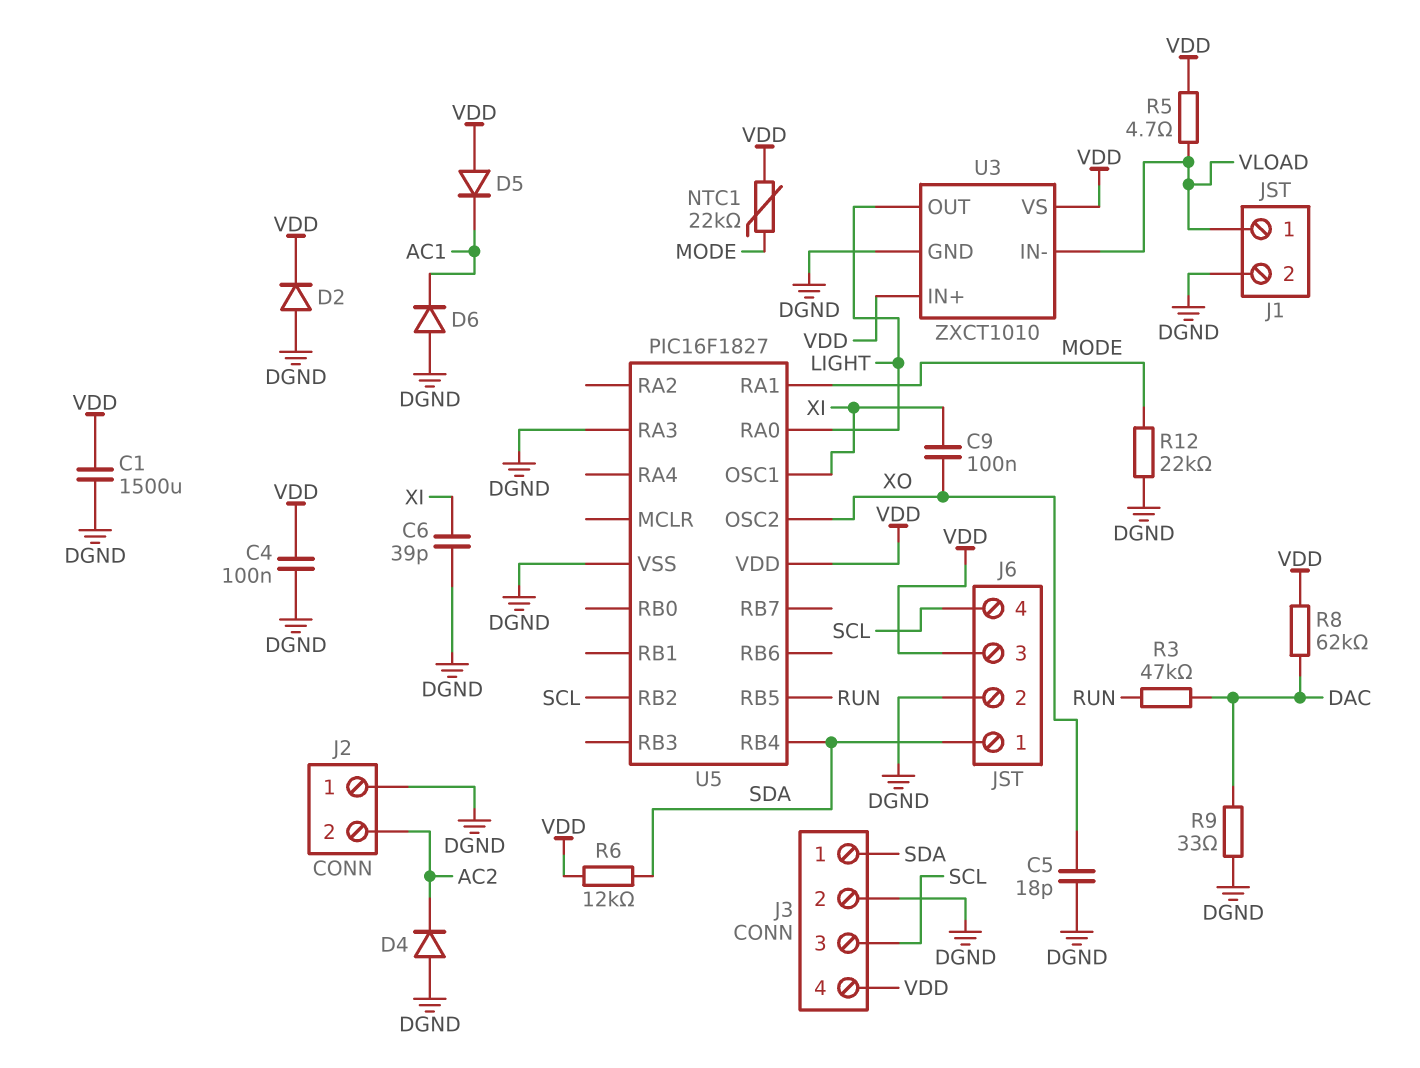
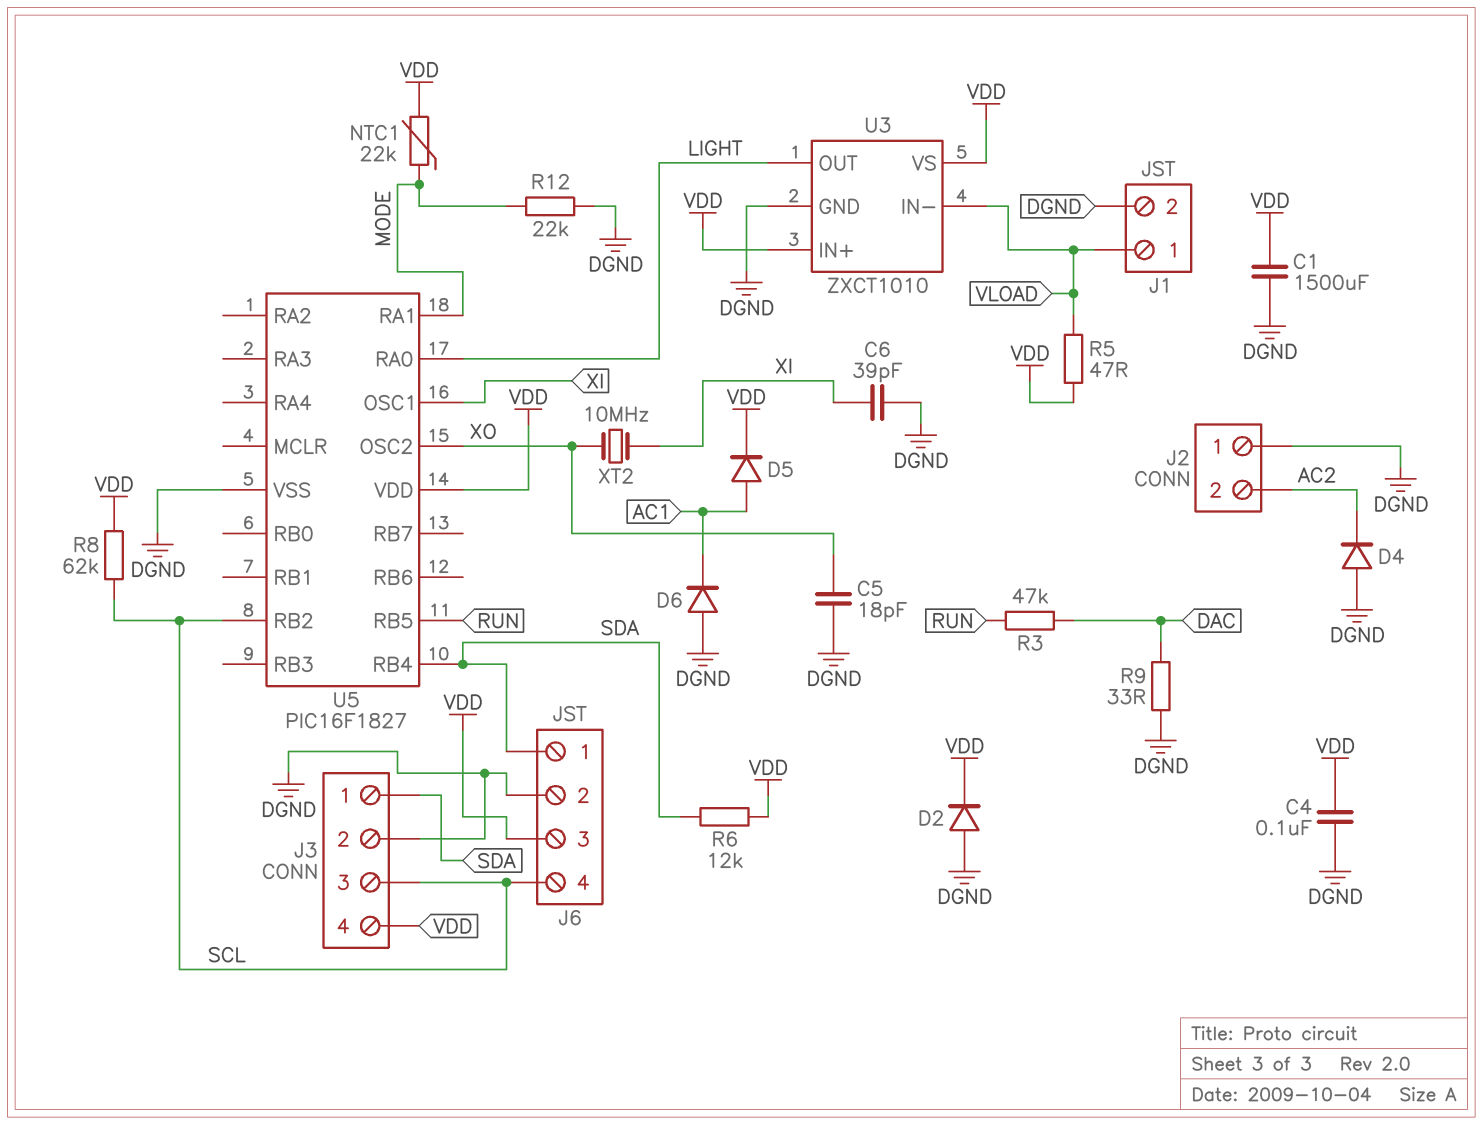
C9: 100nF (XI, XO) -> none
D5: diode (A VDD, K AC1) -> diode (A AC1, K VDD)
R5: 4.7 (VDD, VLOAD) -> 47 (VDD, VLOAD)
R8: 62k (DAC, VDD) -> 62k (SCL, VDD)
U5 pin RA3: DGND -> none
XT2: none -> 10MHz (XI, XO)

